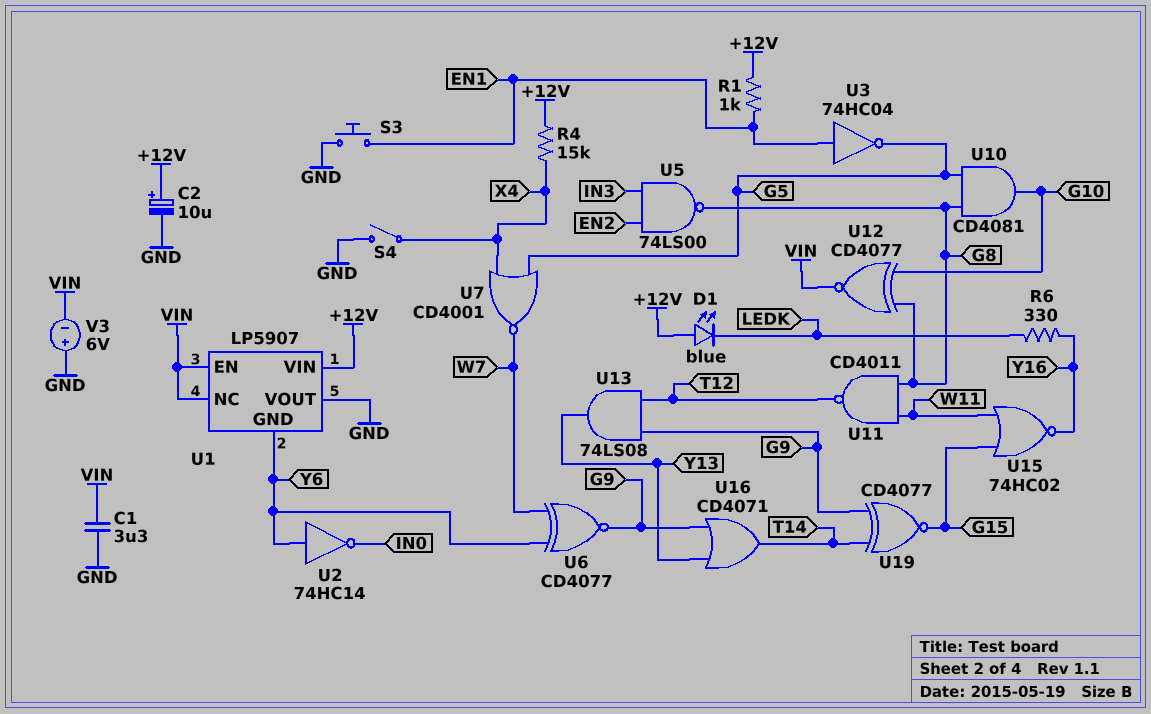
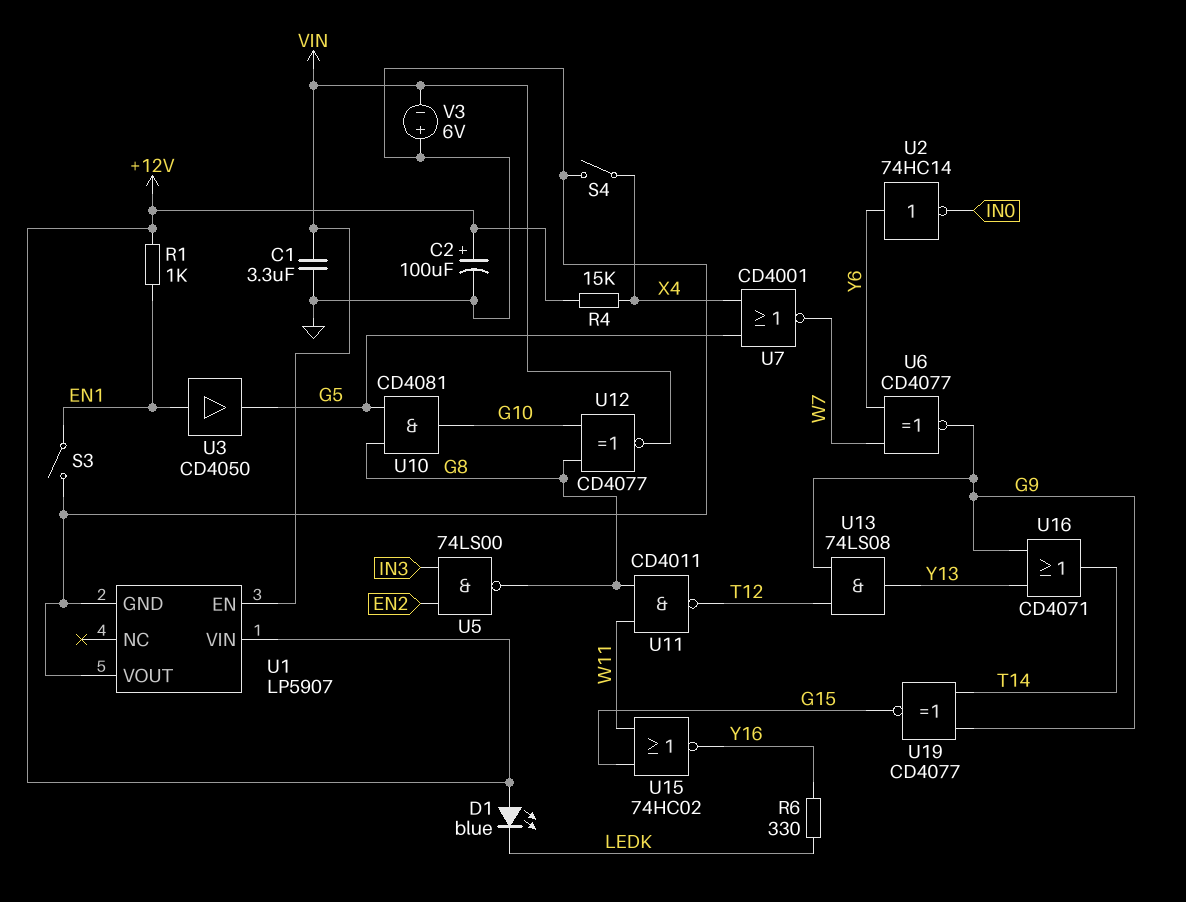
C2: 10uF (plus +12V, minus GND) -> 100uF (plus +12V, minus GND)
S3: button (EN1, GND) -> switch (EN1, GND)
U1 pin GND: Y6 -> GND
U1 pin NC: VIN -> none
U3: NOT 74HC04 (in EN1, out G5) -> buffer CD4050 (in EN1, out G5)

